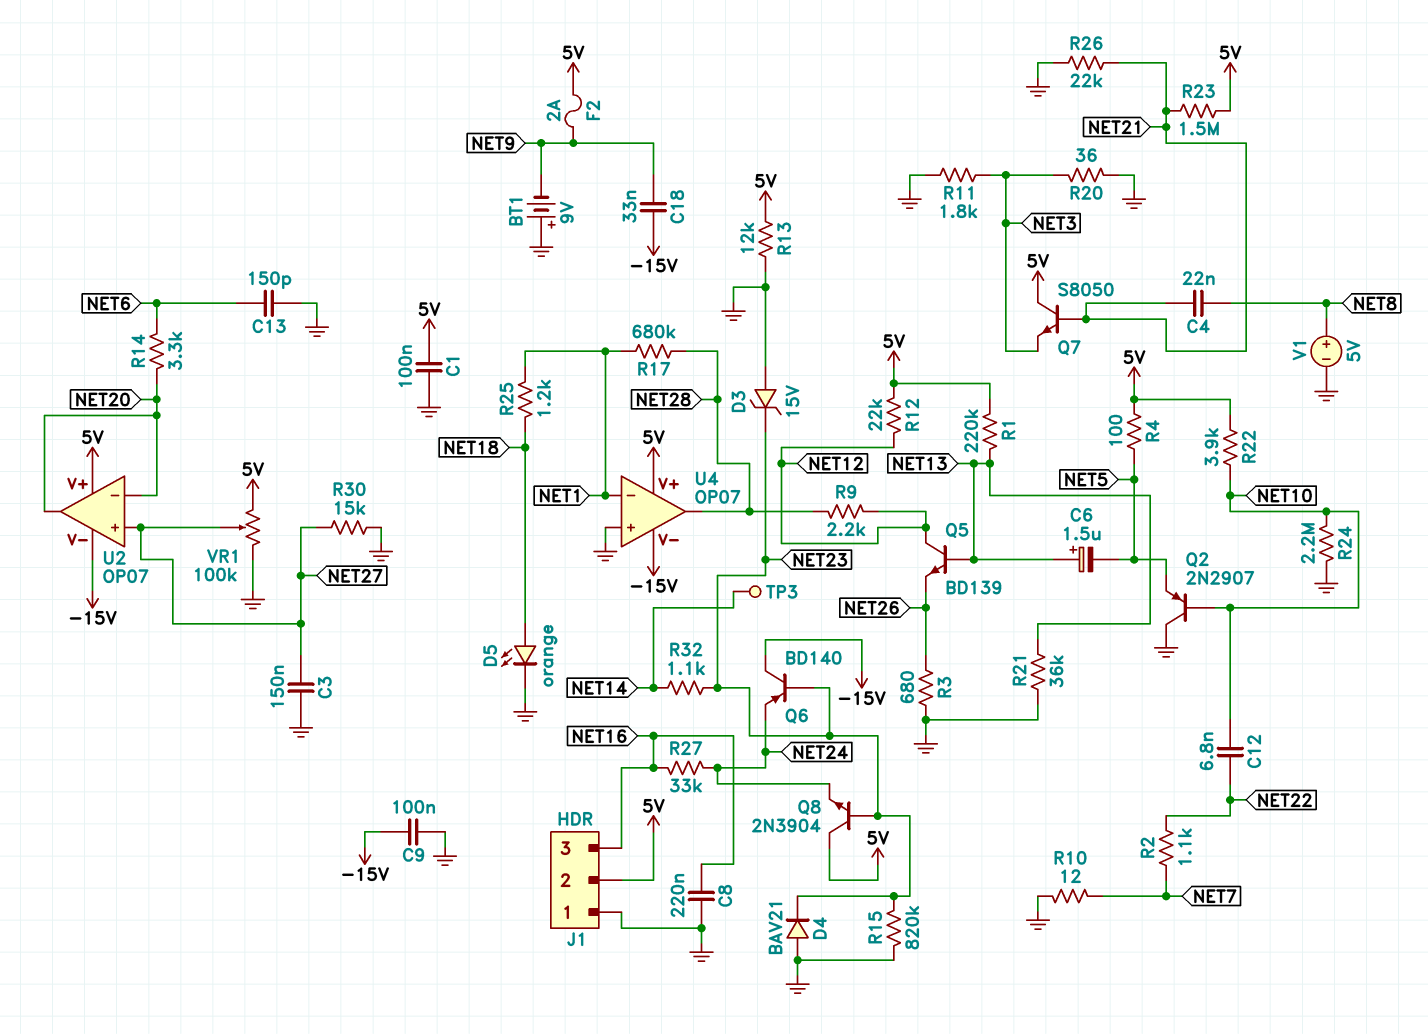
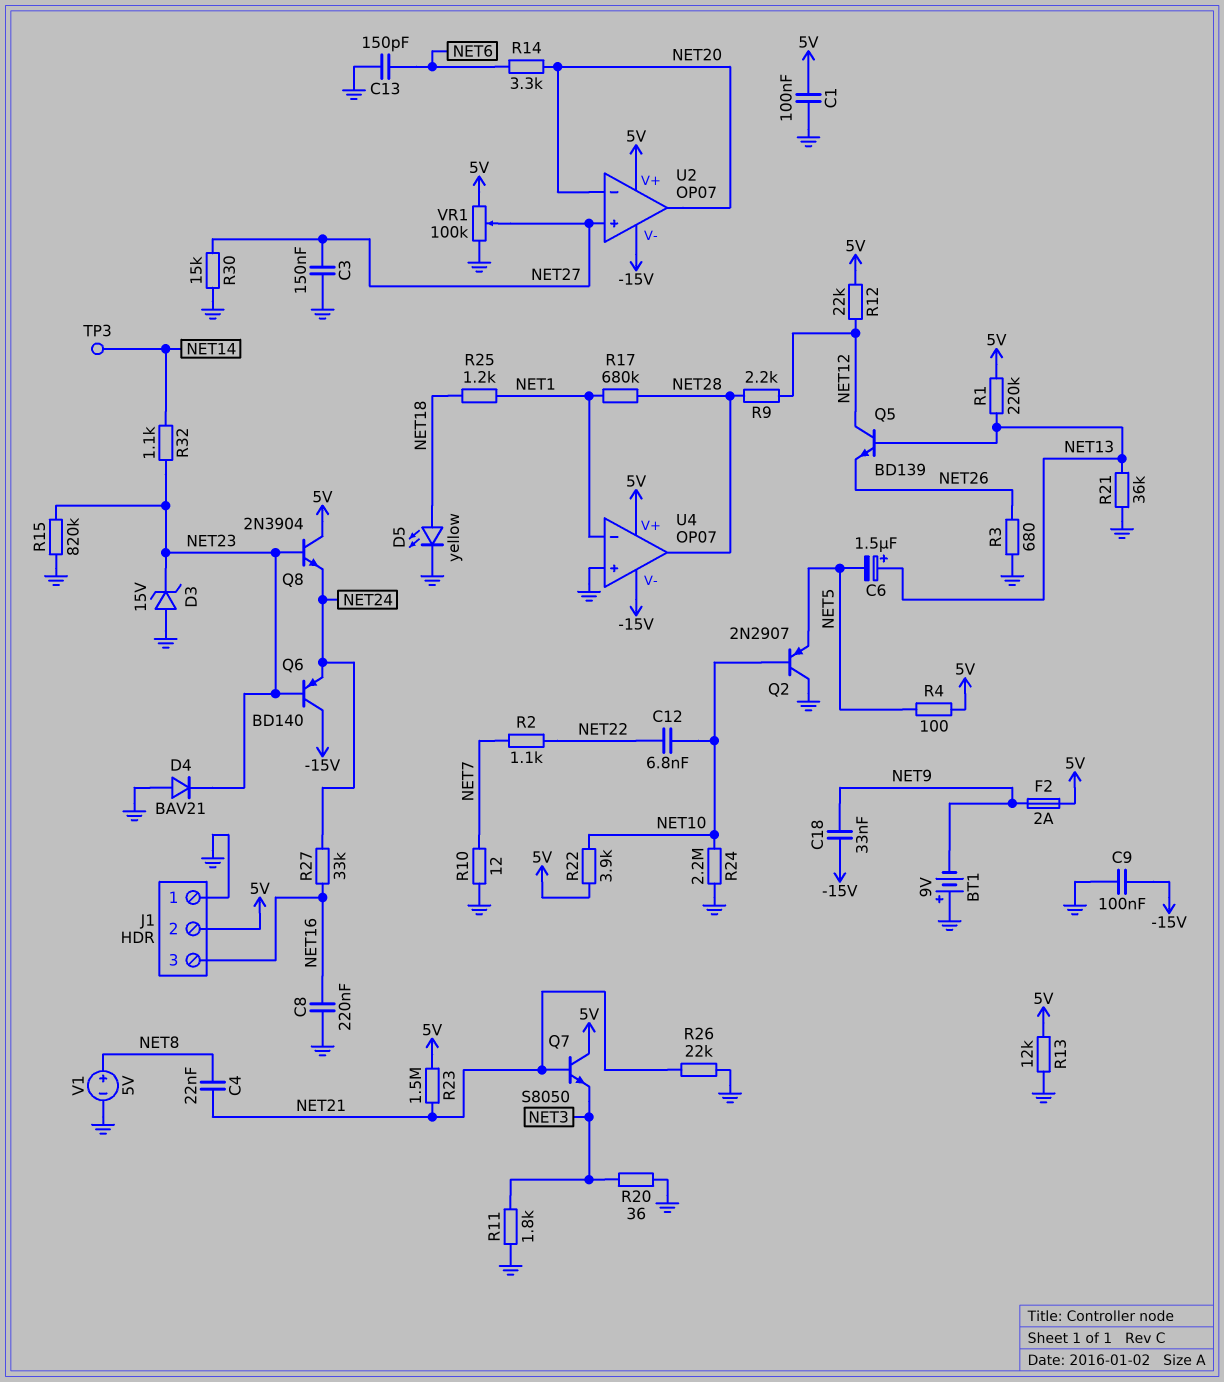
D5: LED orange (A NET18, K GND) -> LED yellow (A NET18, K GND)

